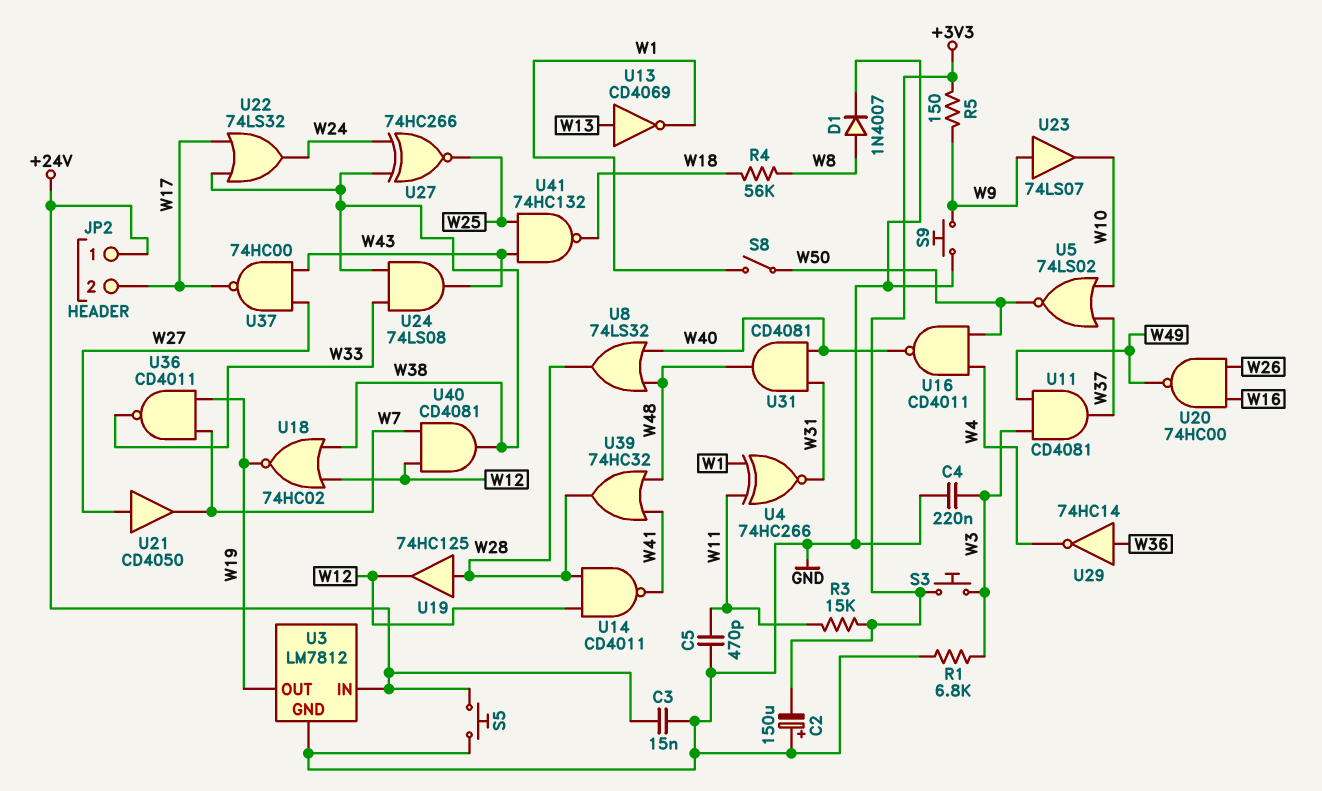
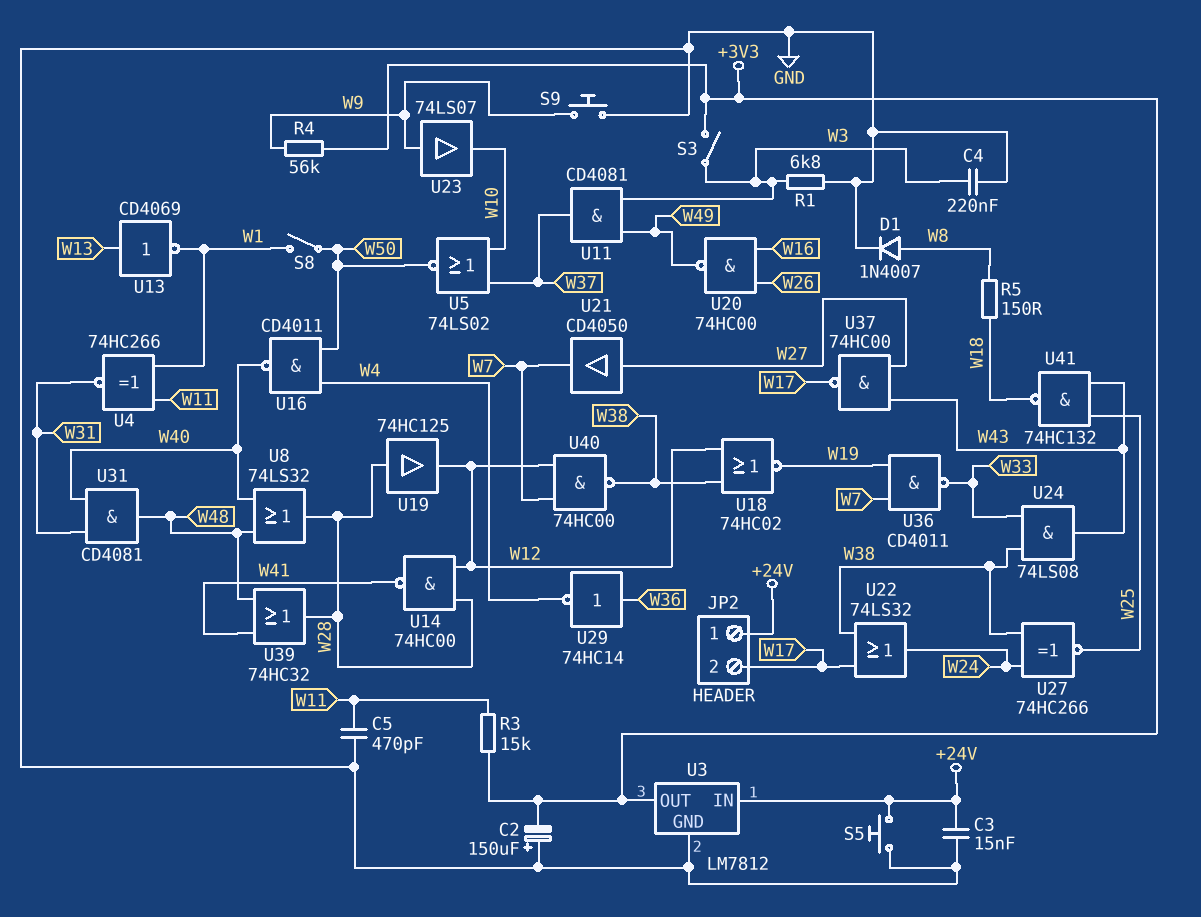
R4: 56k (W8, W18) -> 56k (+3V3, W9)
R5: 150 (+3V3, W9) -> 150 (W8, W18)
S3: button (+3V3, W3) -> switch (+3V3, W3)
U3 pin OUT: W19 -> +3V3
U14: NAND CD4011 (in W12, in W28, out W41) -> NAND 74HC00 (in W12, in W28, out W41)
U40: AND CD4081 (in W7, in W12, out W38) -> NAND 74HC00 (in W7, in W12, out W38)

